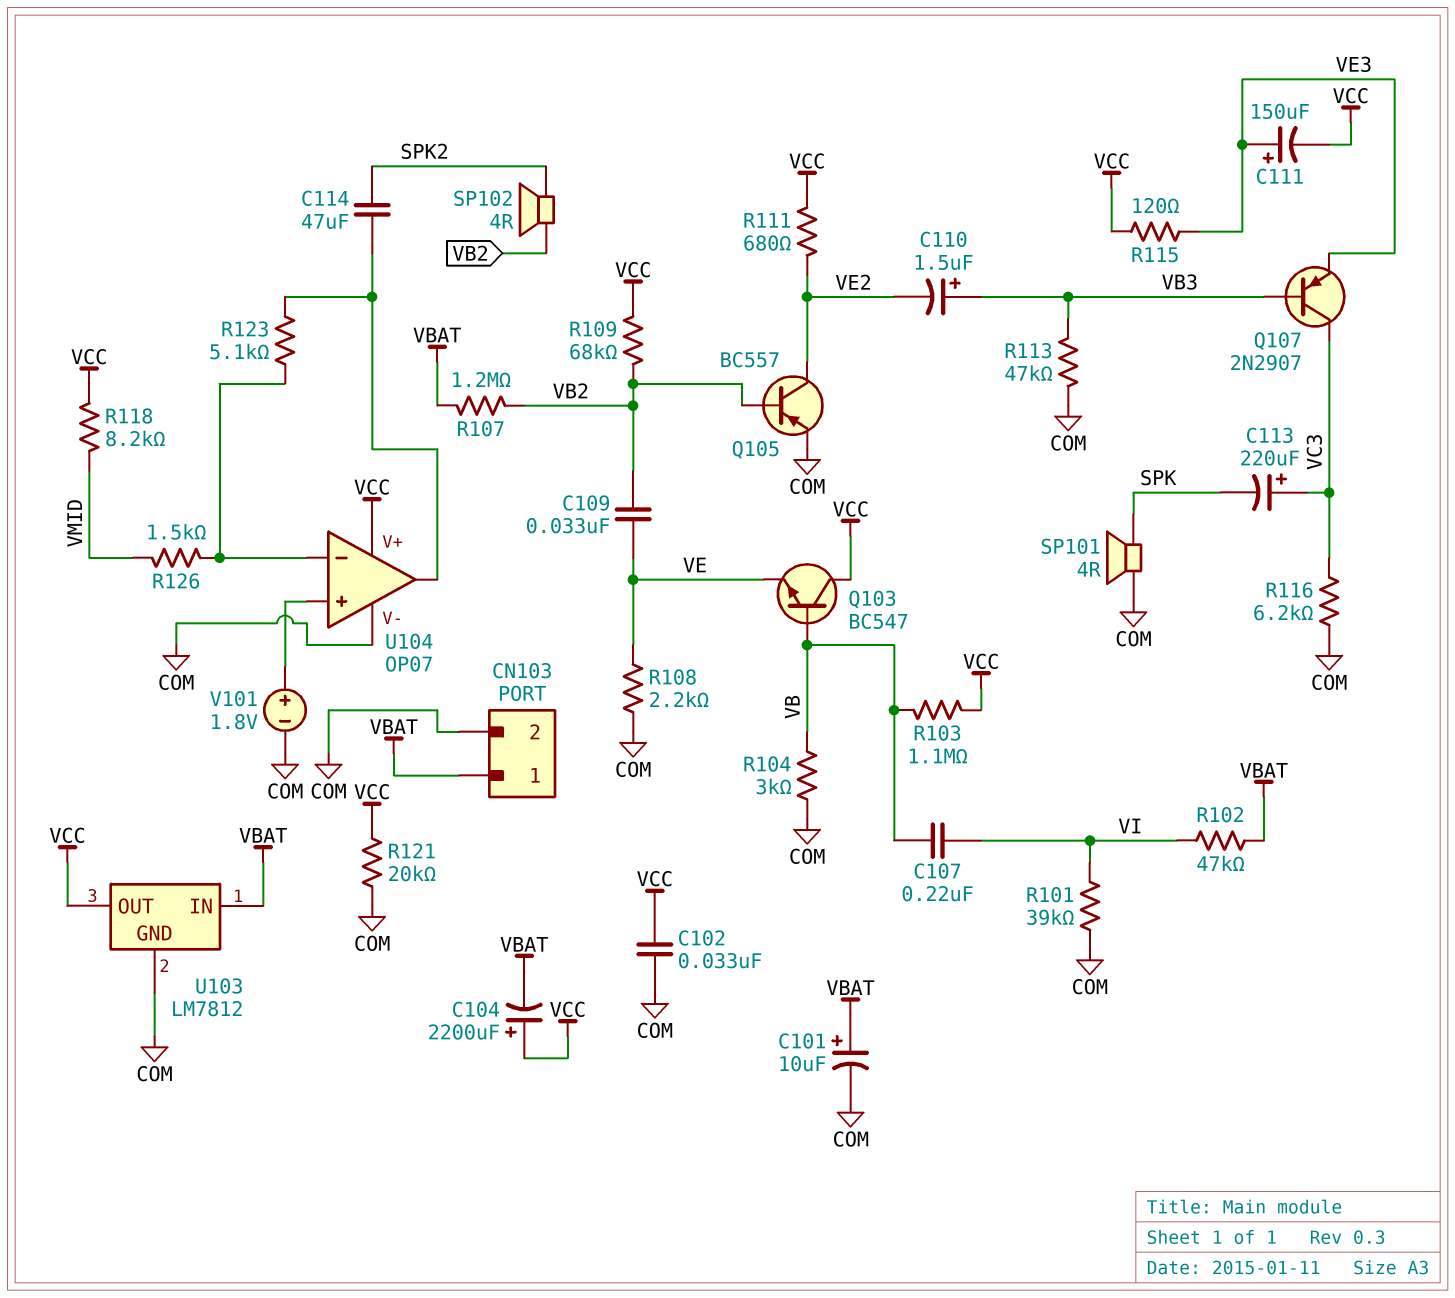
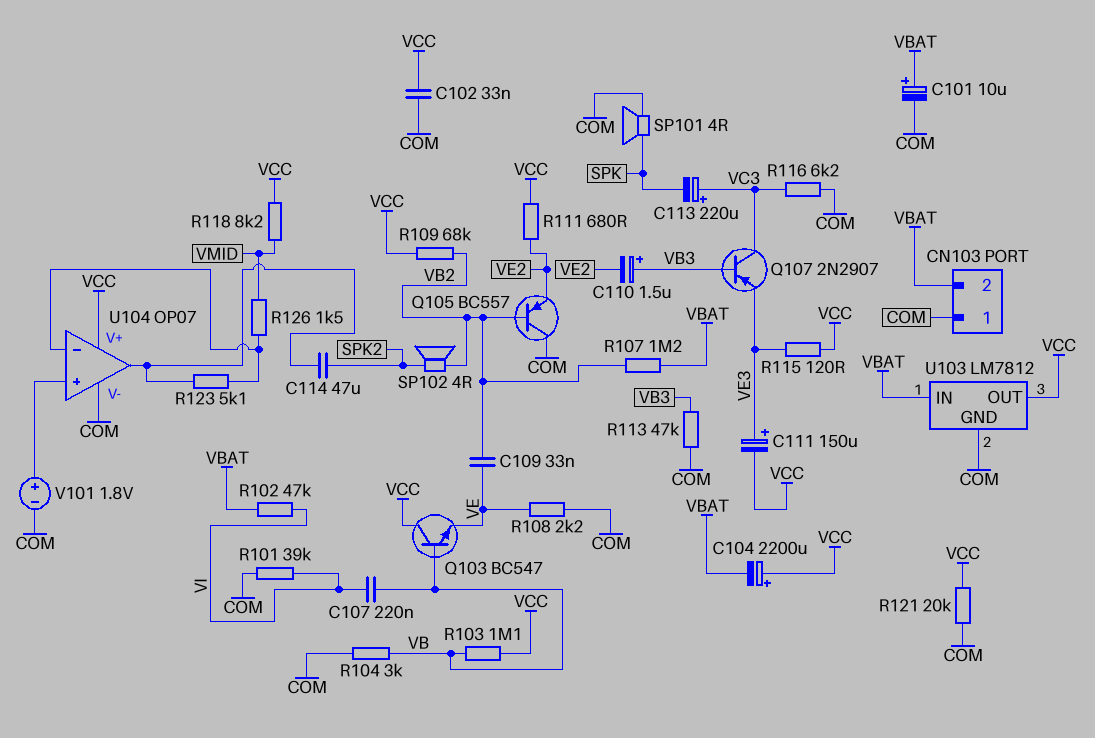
CN103 pin 1: VBAT -> COM
CN103 pin 2: COM -> VBAT
Q105: PNP BC557 (B VB2, C VE2, E COM) -> PNP BC557 (B VB2, C COM, E VE2)

